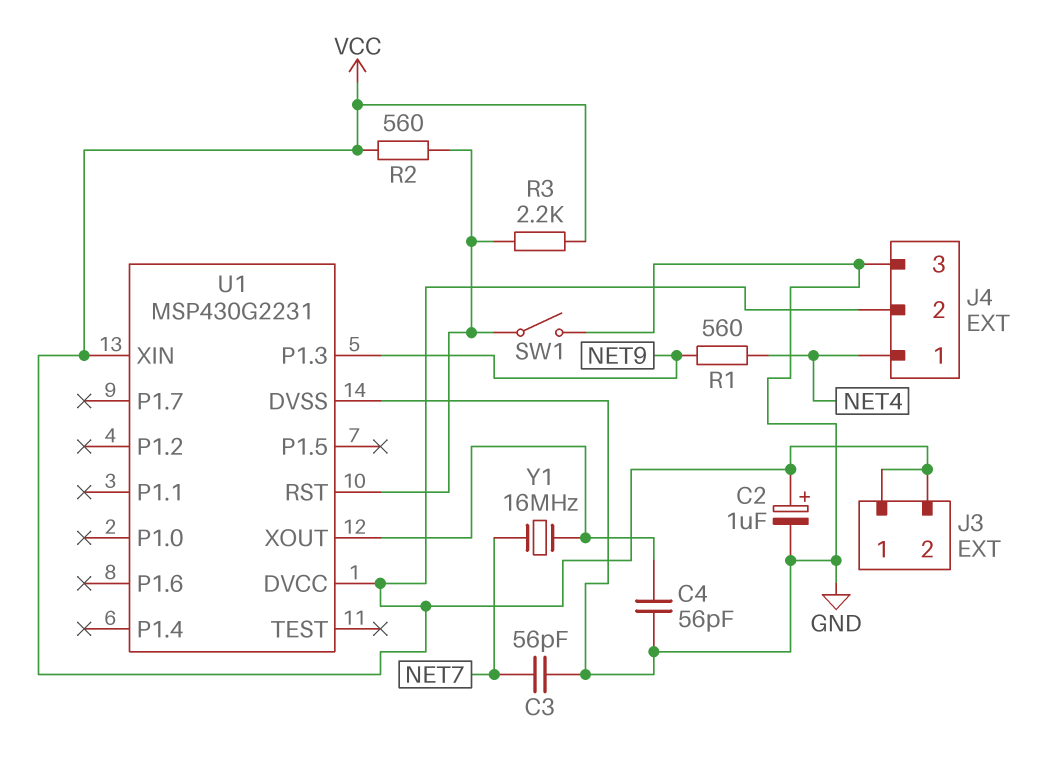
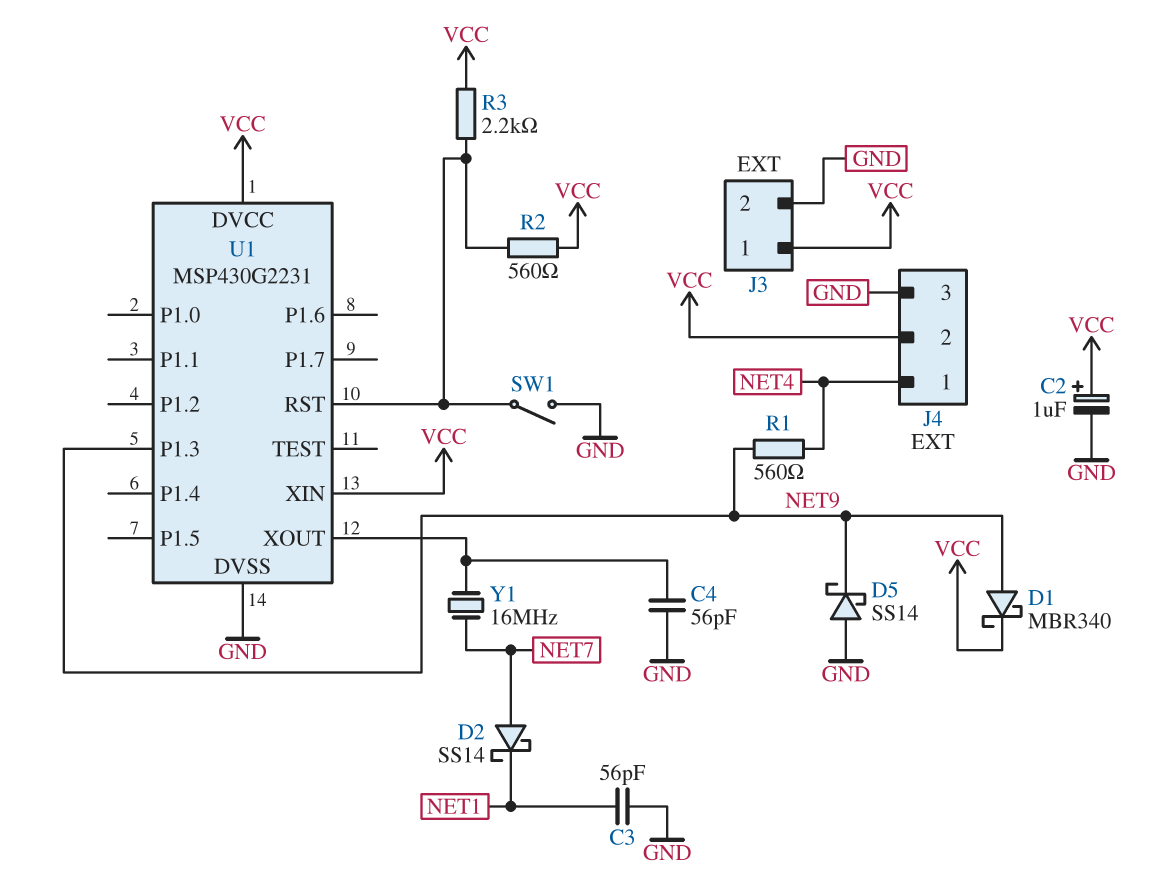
C3: 56pF (GND, NET7) -> 56pF (GND, NET1)
D1: none -> schottky MBR340 (A NET9, K VCC)
D2: none -> schottky SS14 (A NET7, K NET1)
D5: none -> schottky SS14 (A GND, K NET9)
J3 pin 2: VCC -> GND

